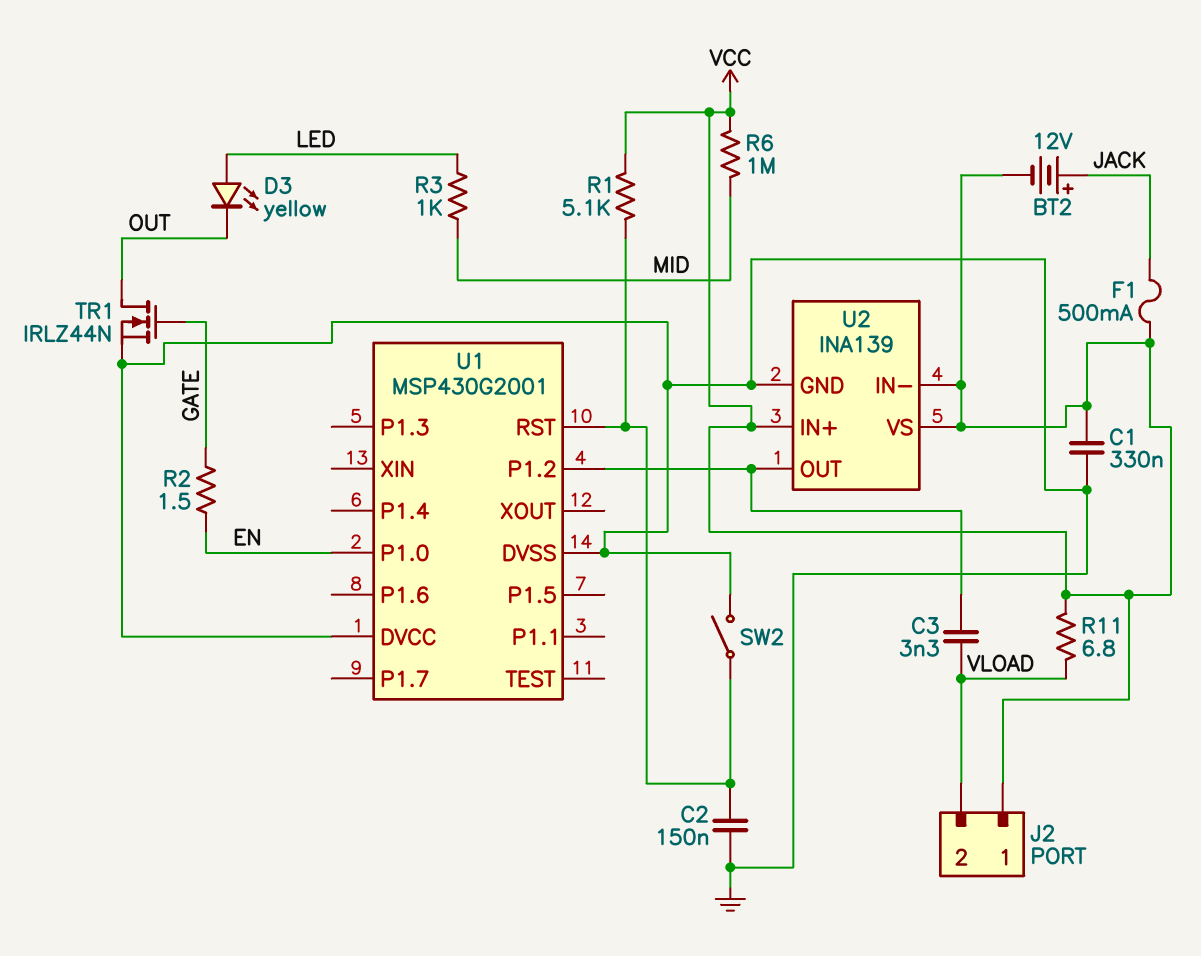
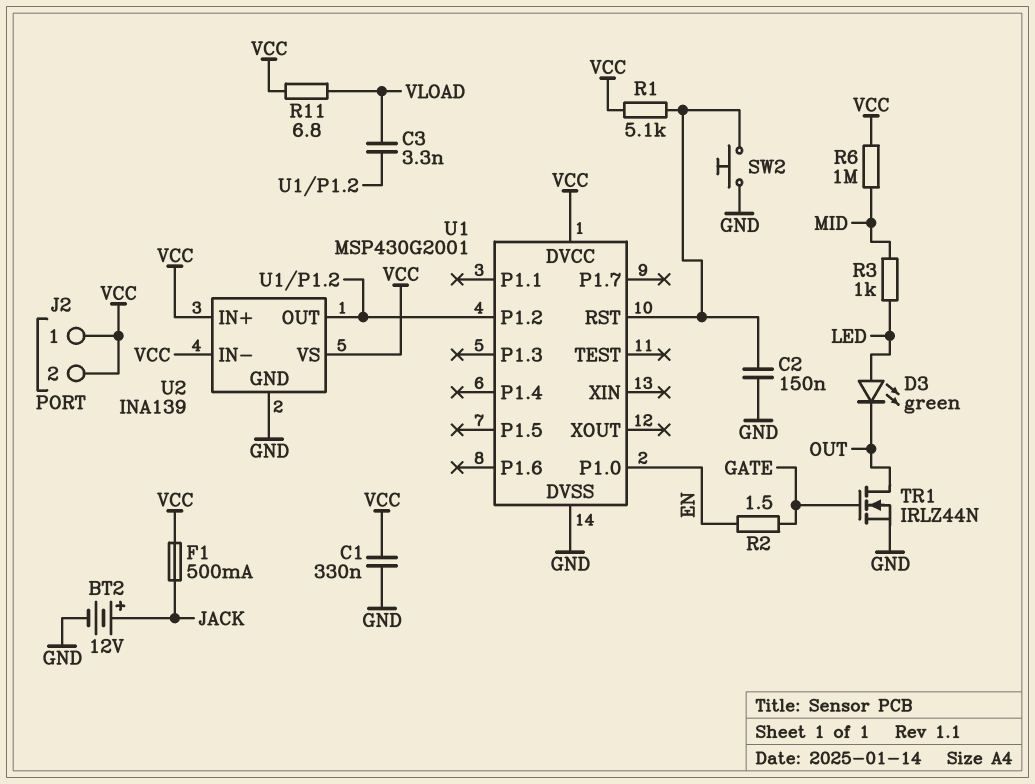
BT2: 12V (plus JACK, minus VCC) -> 12V (plus JACK, minus GND)
D3: LED yellow (A LED, K OUT) -> LED green (A LED, K OUT)
J2 pin 2: VLOAD -> VCC
SW2: switch (GND, U1/RST) -> button (GND, U1/RST)
U1 pin DVCC: GND -> VCC

